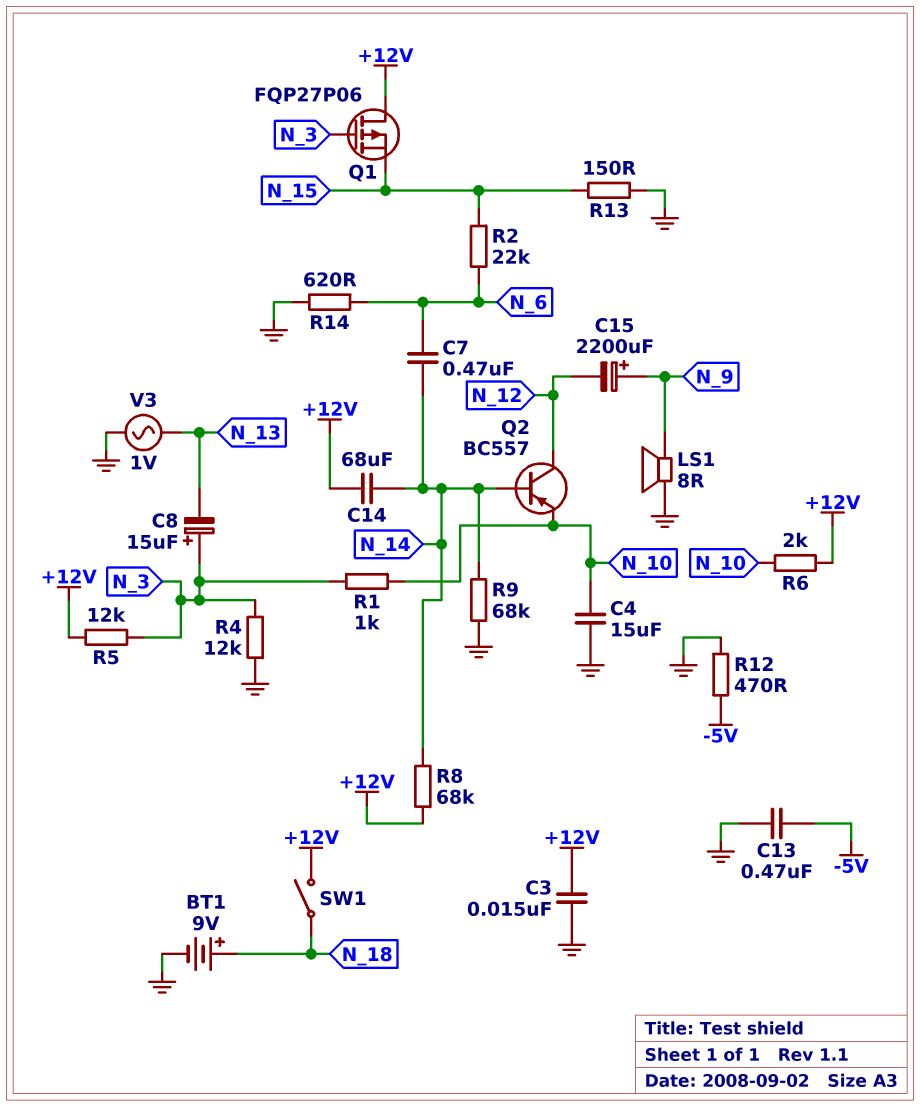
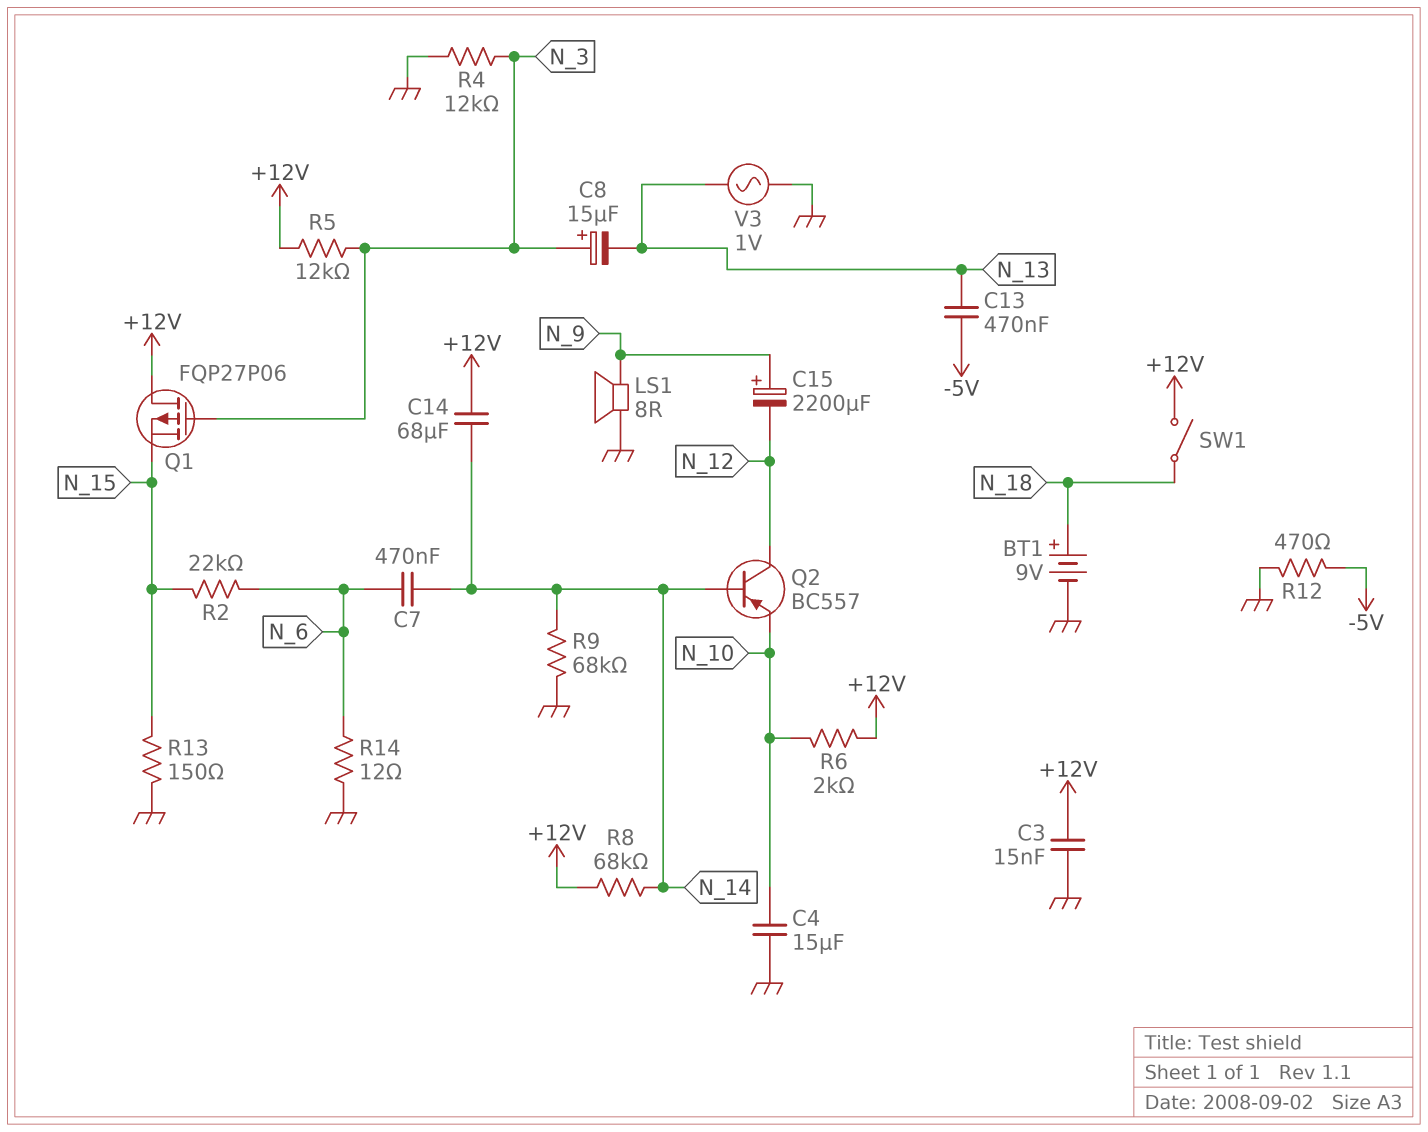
C13: 470nF (-5V, GND) -> 470nF (-5V, N_13)
R1: 1k (N_3, N_10) -> none
R14: 620 (GND, N_6) -> 12 (GND, N_6)

